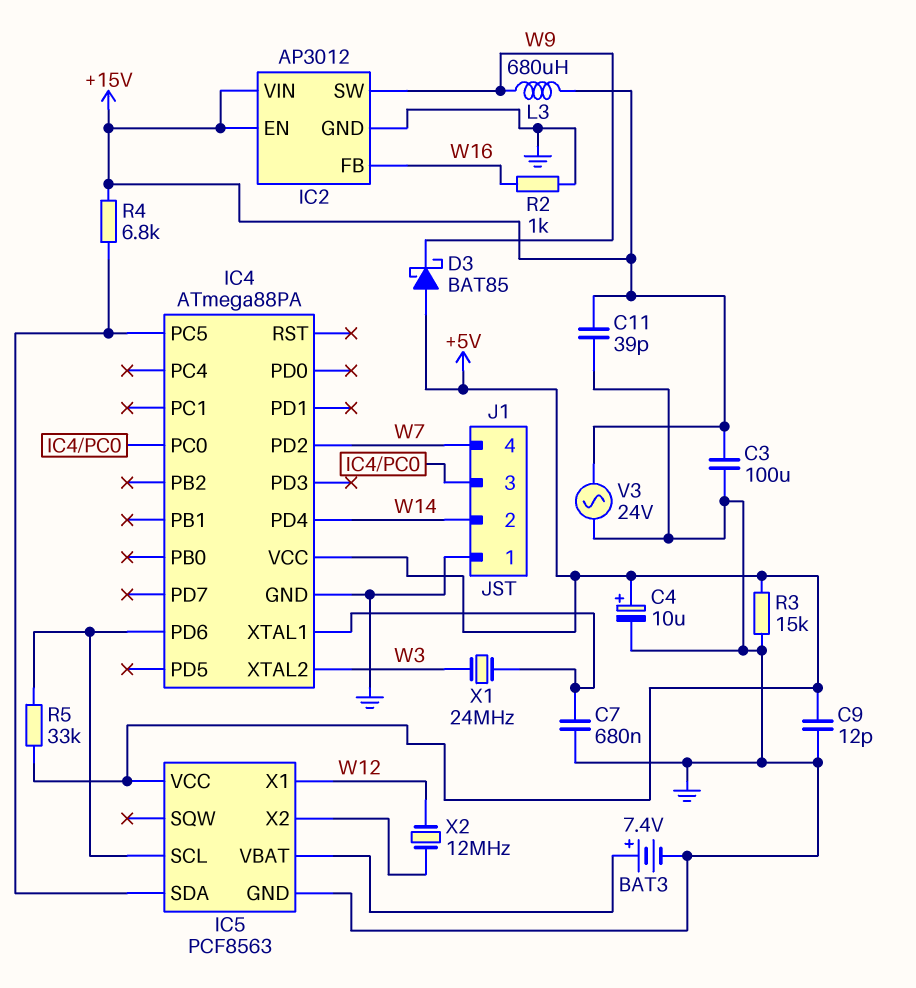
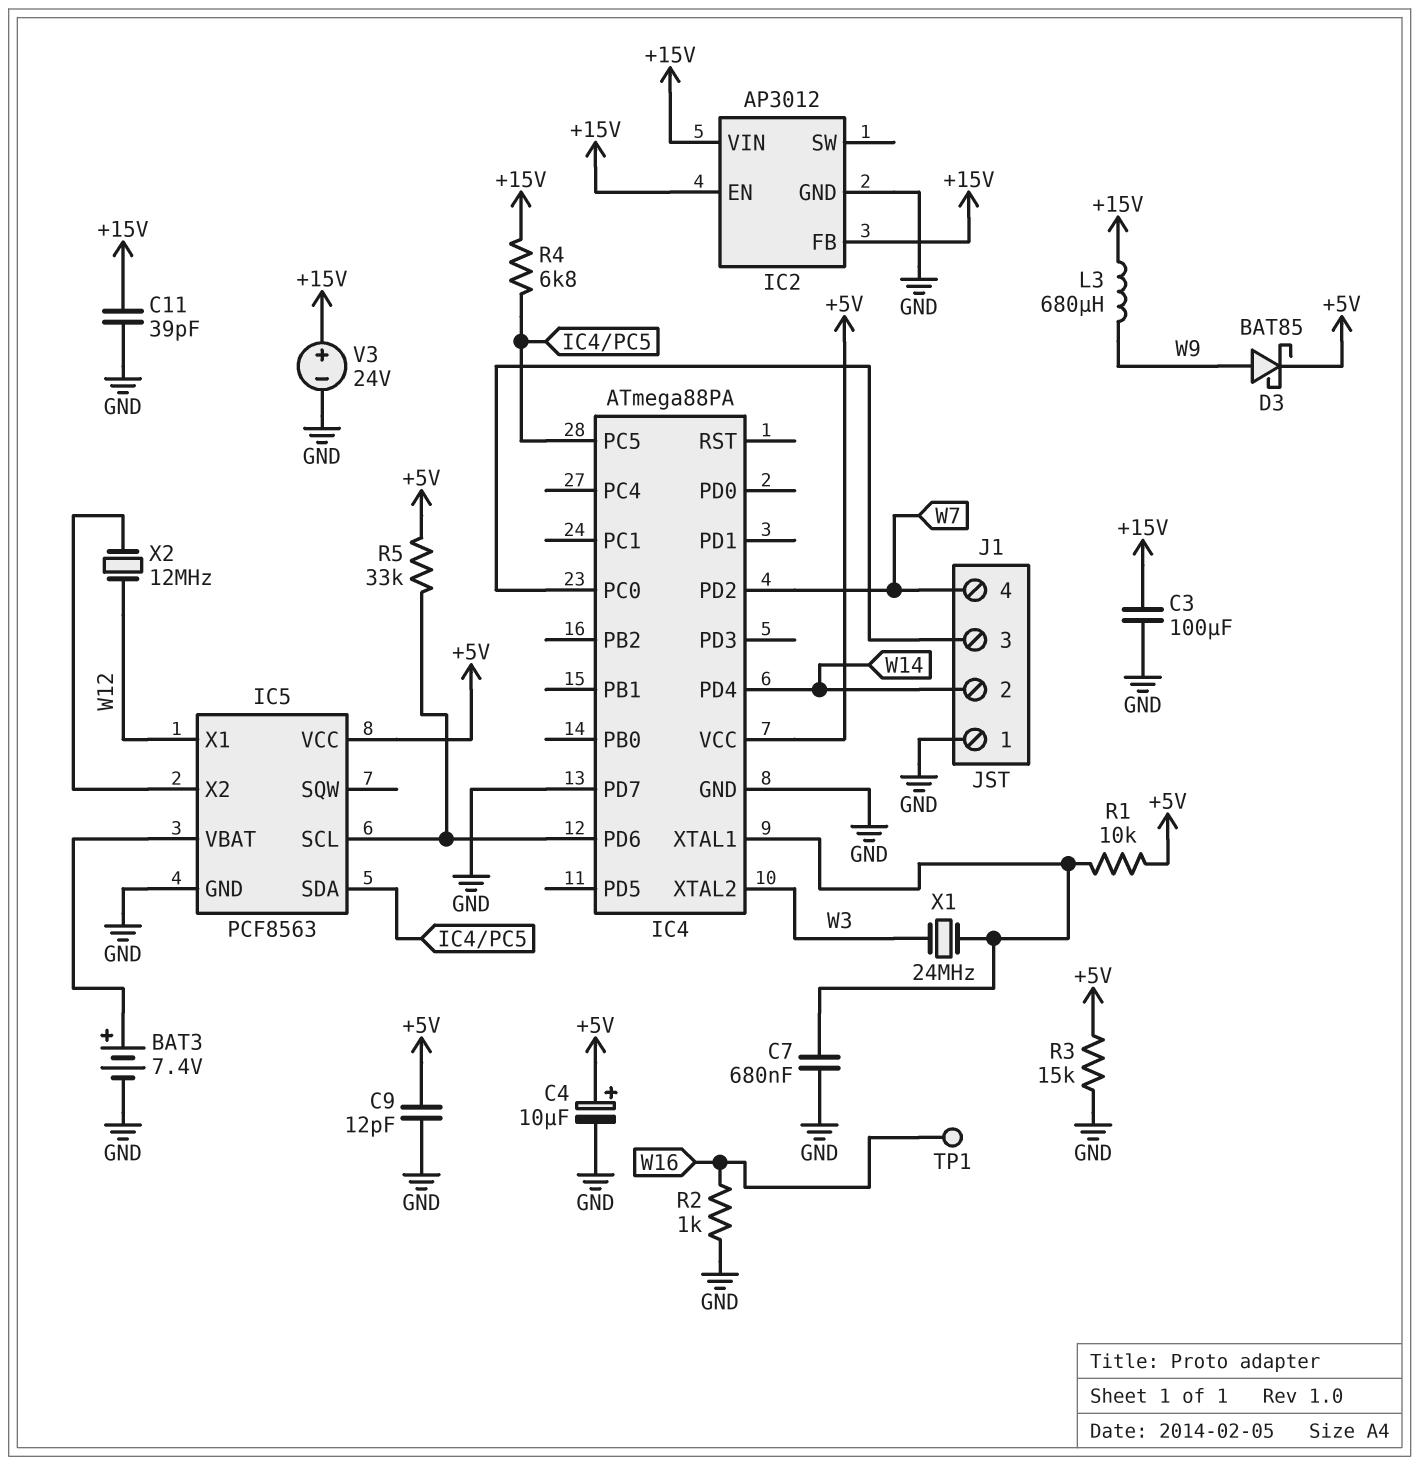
D3: schottky BAT85 (A +5V, K W9) -> schottky BAT85 (A W9, K +5V)
IC2 pin FB: W16 -> +15V
IC2 pin SW: W9 -> none
IC4 pin PD7: none -> GND
R1: none -> 10k (+5V, IC4/XTAL1)
TP1: none -> test point (W16)
V3: AC 24V (+15V, GND) -> 24V (plus +15V, minus GND)

